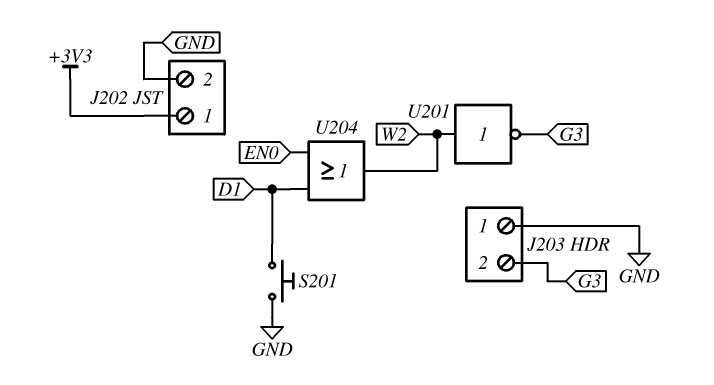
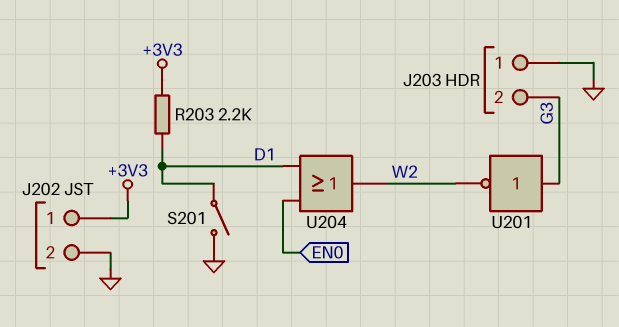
R203: none -> 2.2k (+3V3, D1)
S201: button (D1, GND) -> switch (D1, GND)
U201: NOT (in W2, out G3) -> NOT (in G3, out W2)

